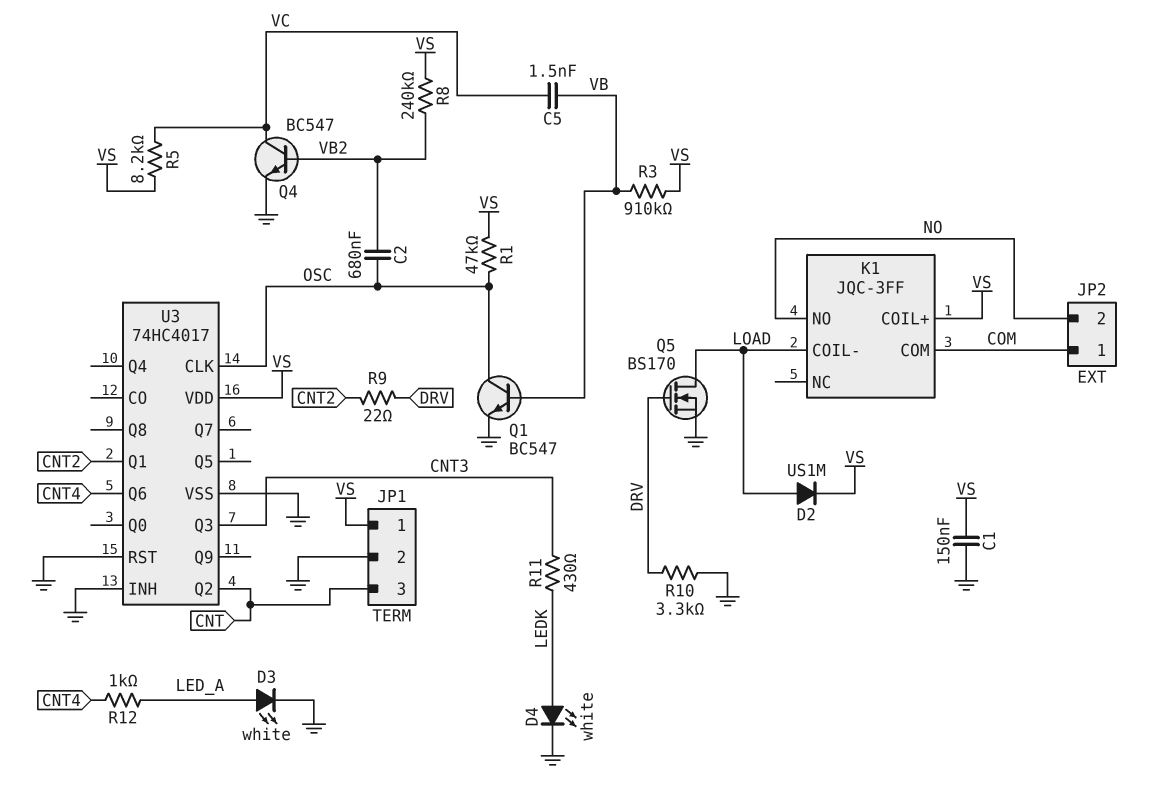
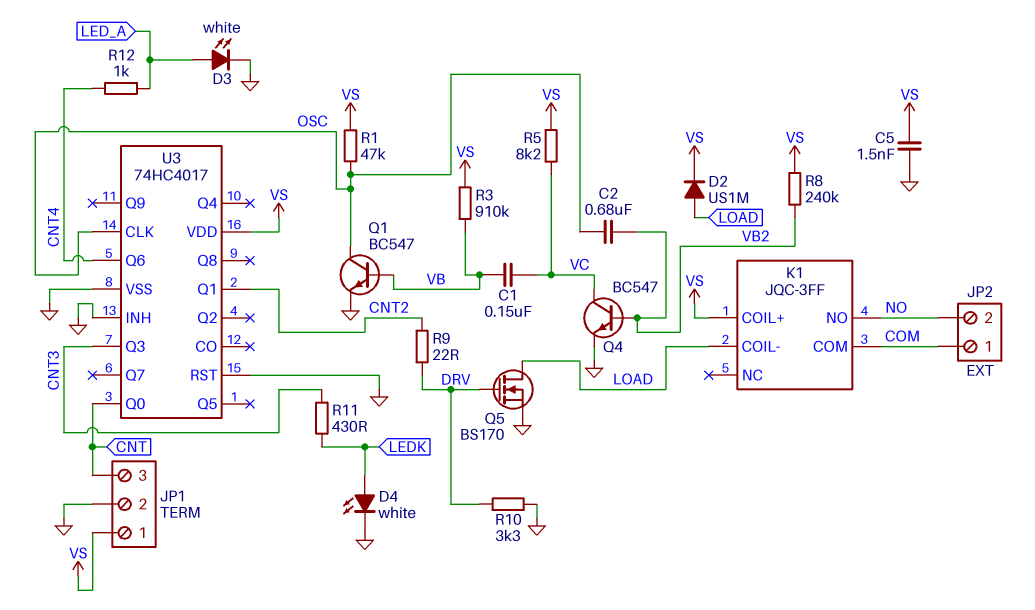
C1: 150nF (GND, VS) -> 150nF (VB, VC)
C5: 1.5nF (VB, VC) -> 1.5nF (GND, VS)
U3 pin Q0: none -> CNT
U3 pin Q2: CNT -> none

